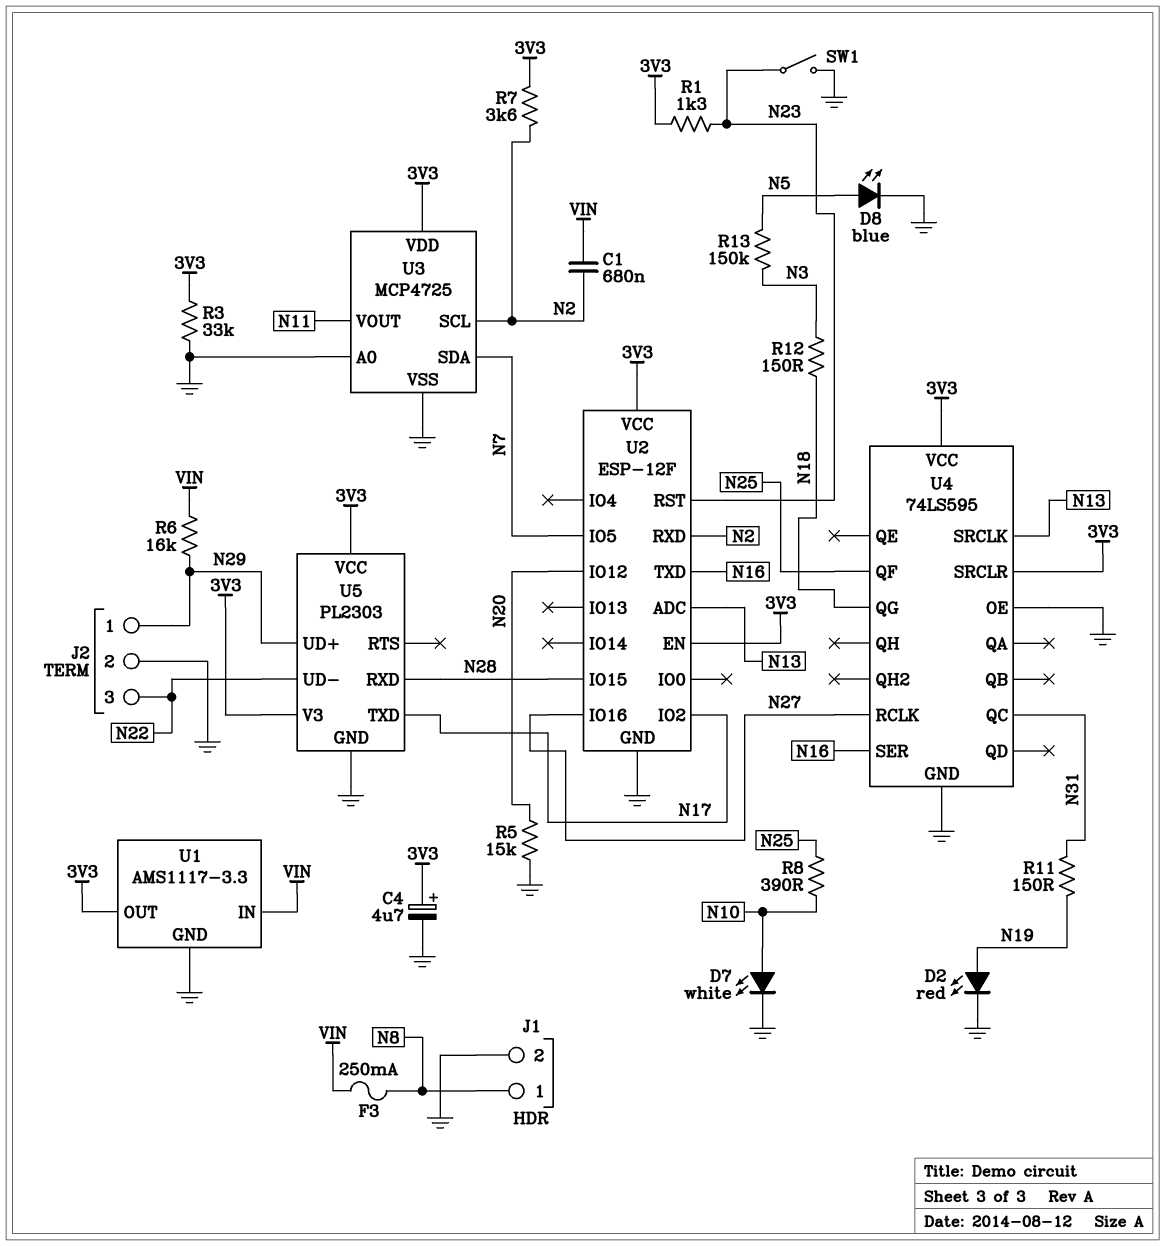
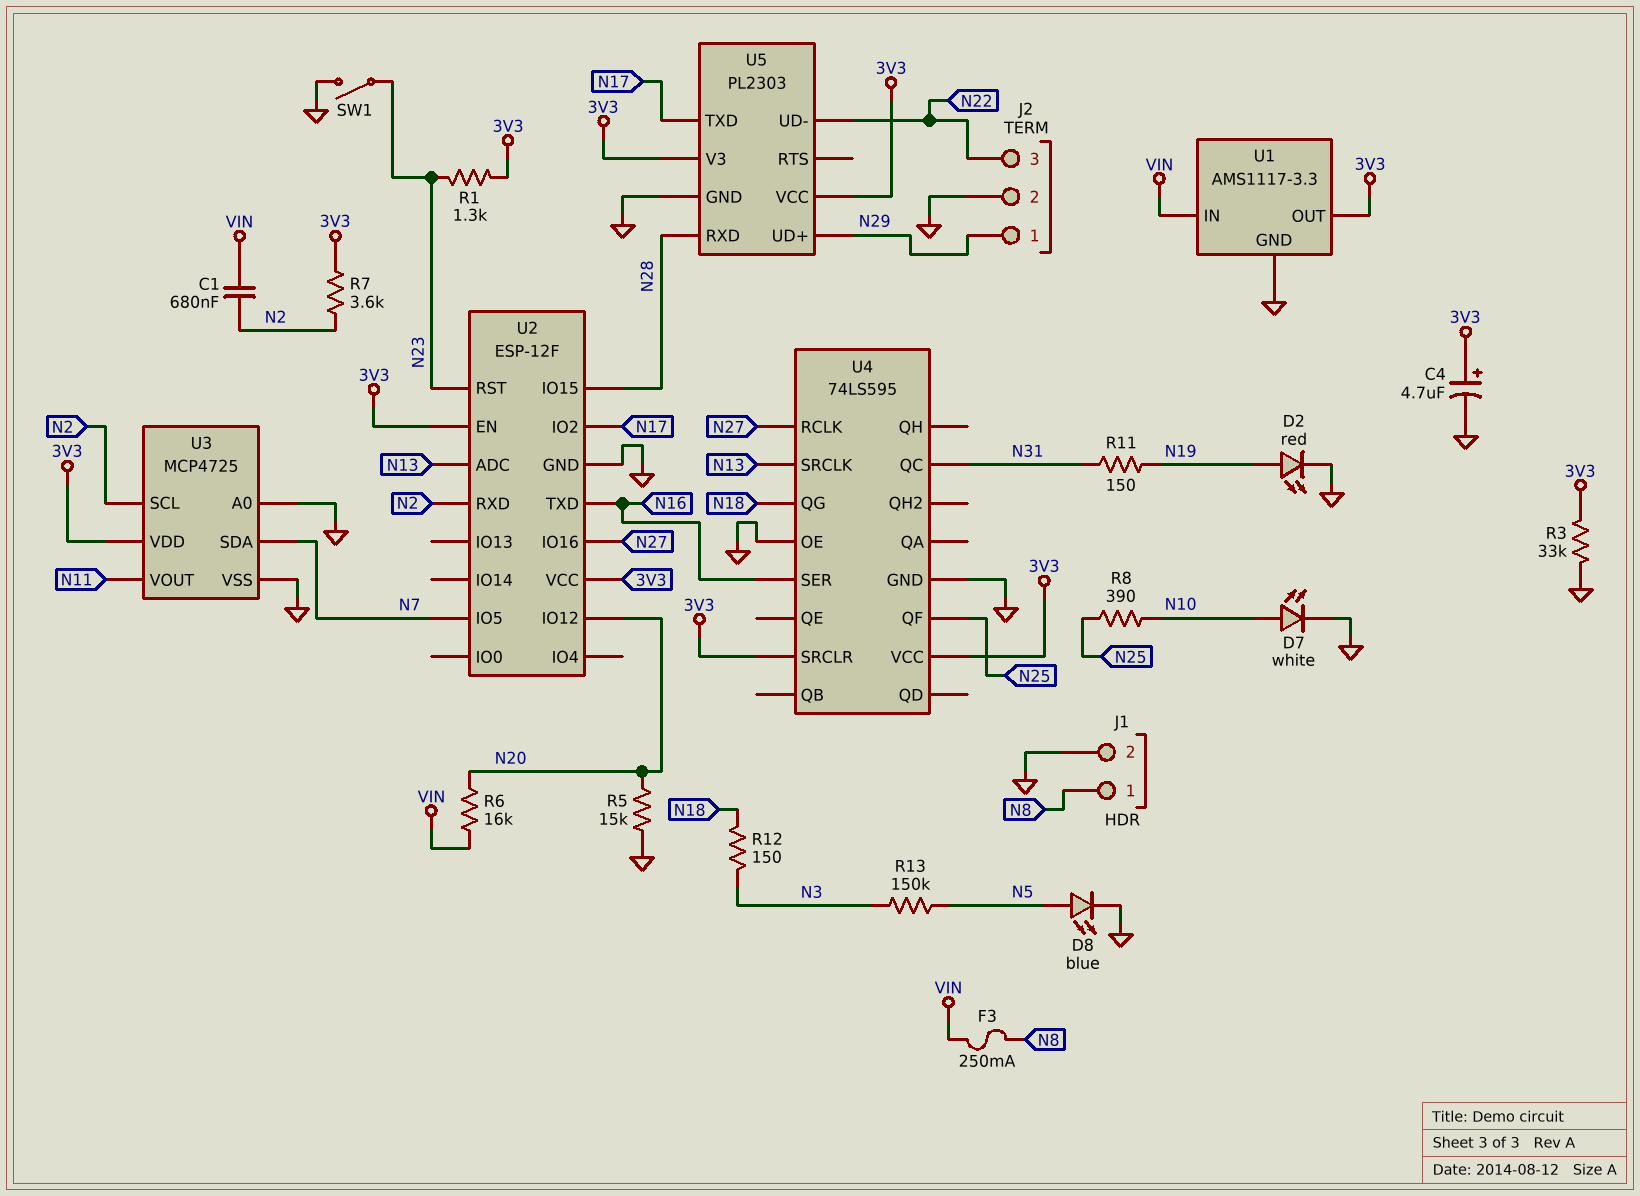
R6: 16k (N29, VIN) -> 16k (N20, VIN)

